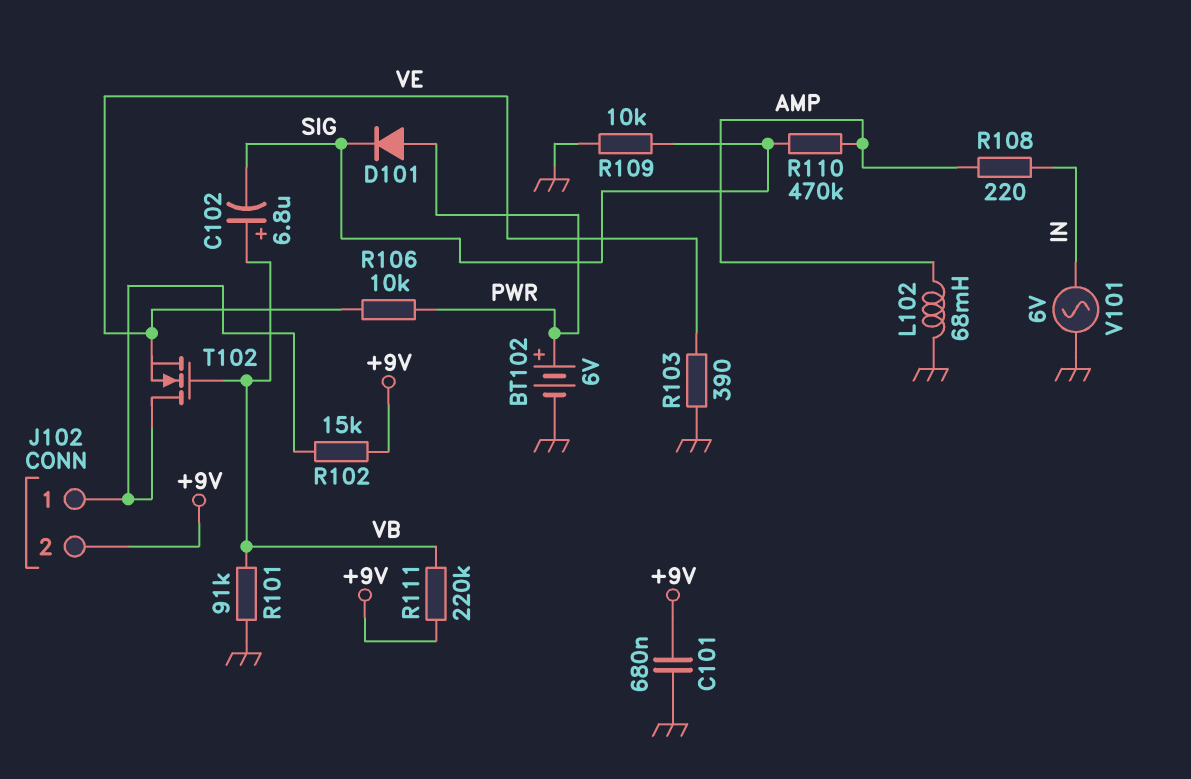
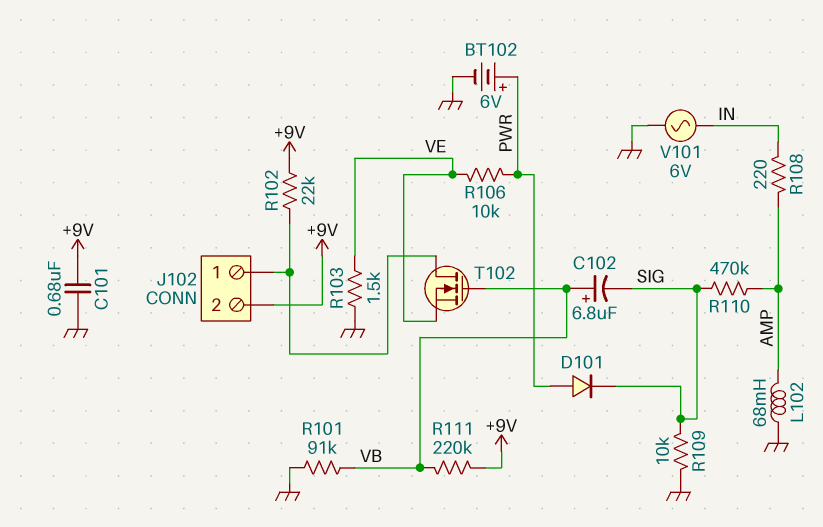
R102: 15k (+9V, J102/1) -> 22k (+9V, J102/1)
R103: 390 (GND, VE) -> 1.5k (GND, VE)

